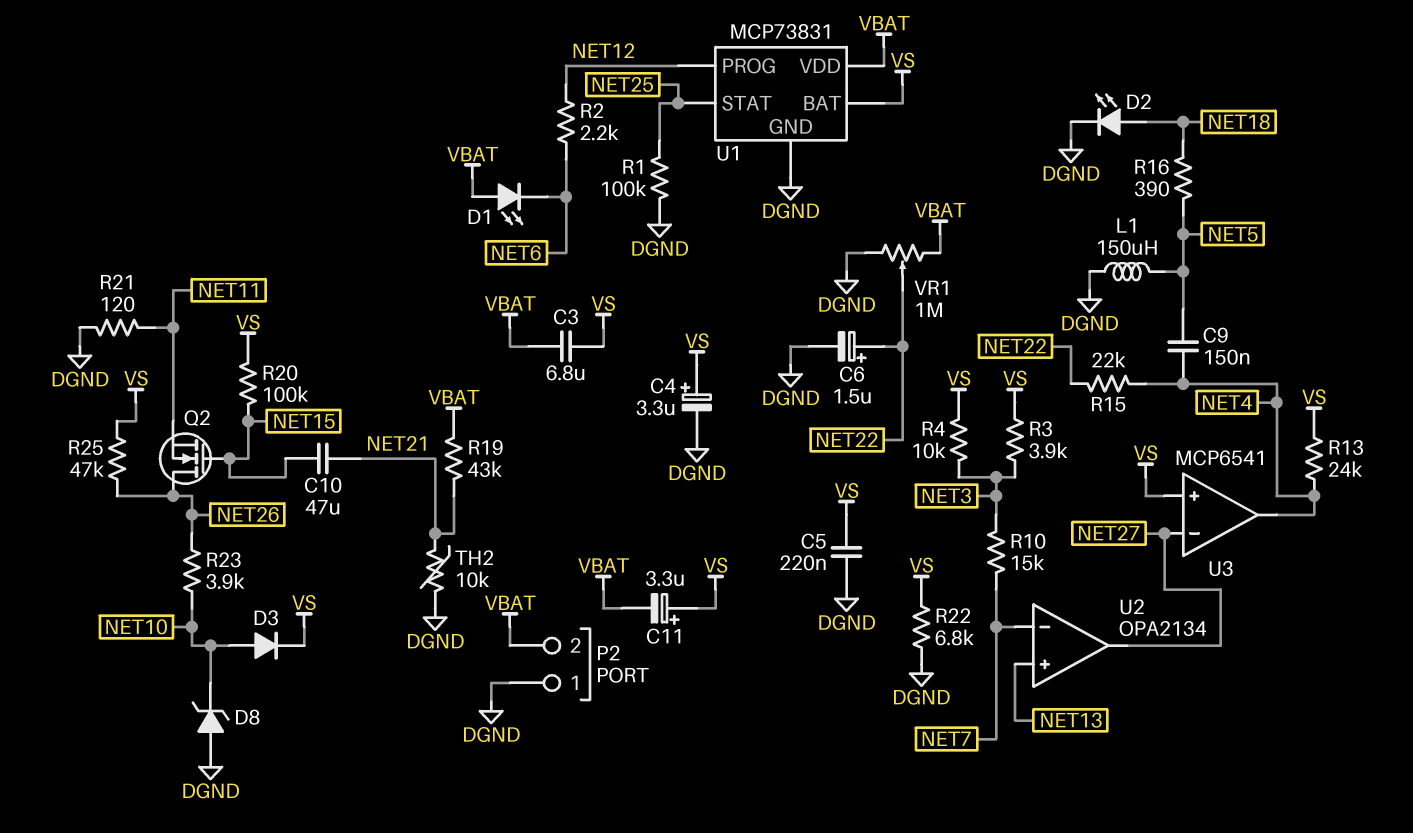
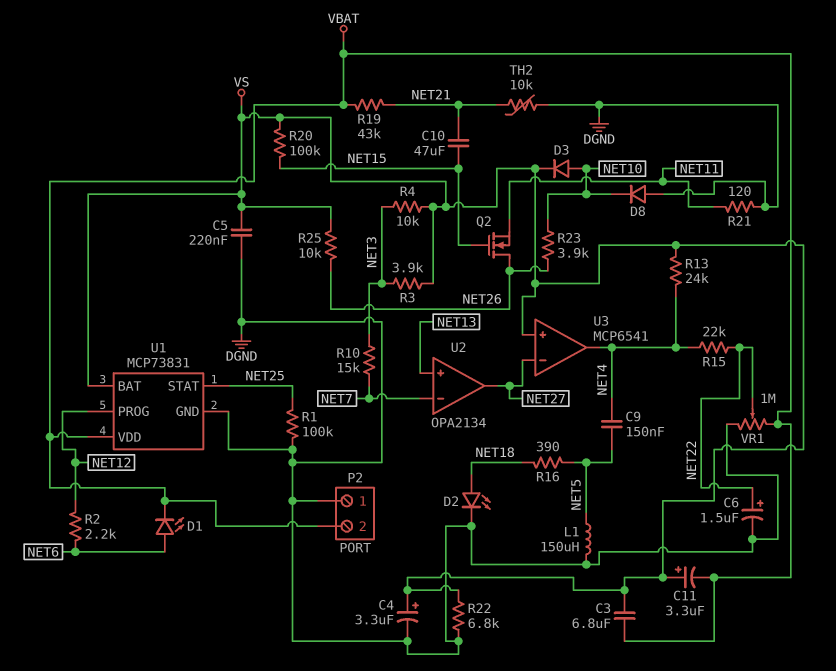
D1: LED (A VBAT, K NET6) -> LED (A NET6, K VBAT)
D8: zener (A DGND, K NET10) -> diode (A DGND, K NET10)
R25: 47k (NET26, VS) -> 10k (NET26, VS)

